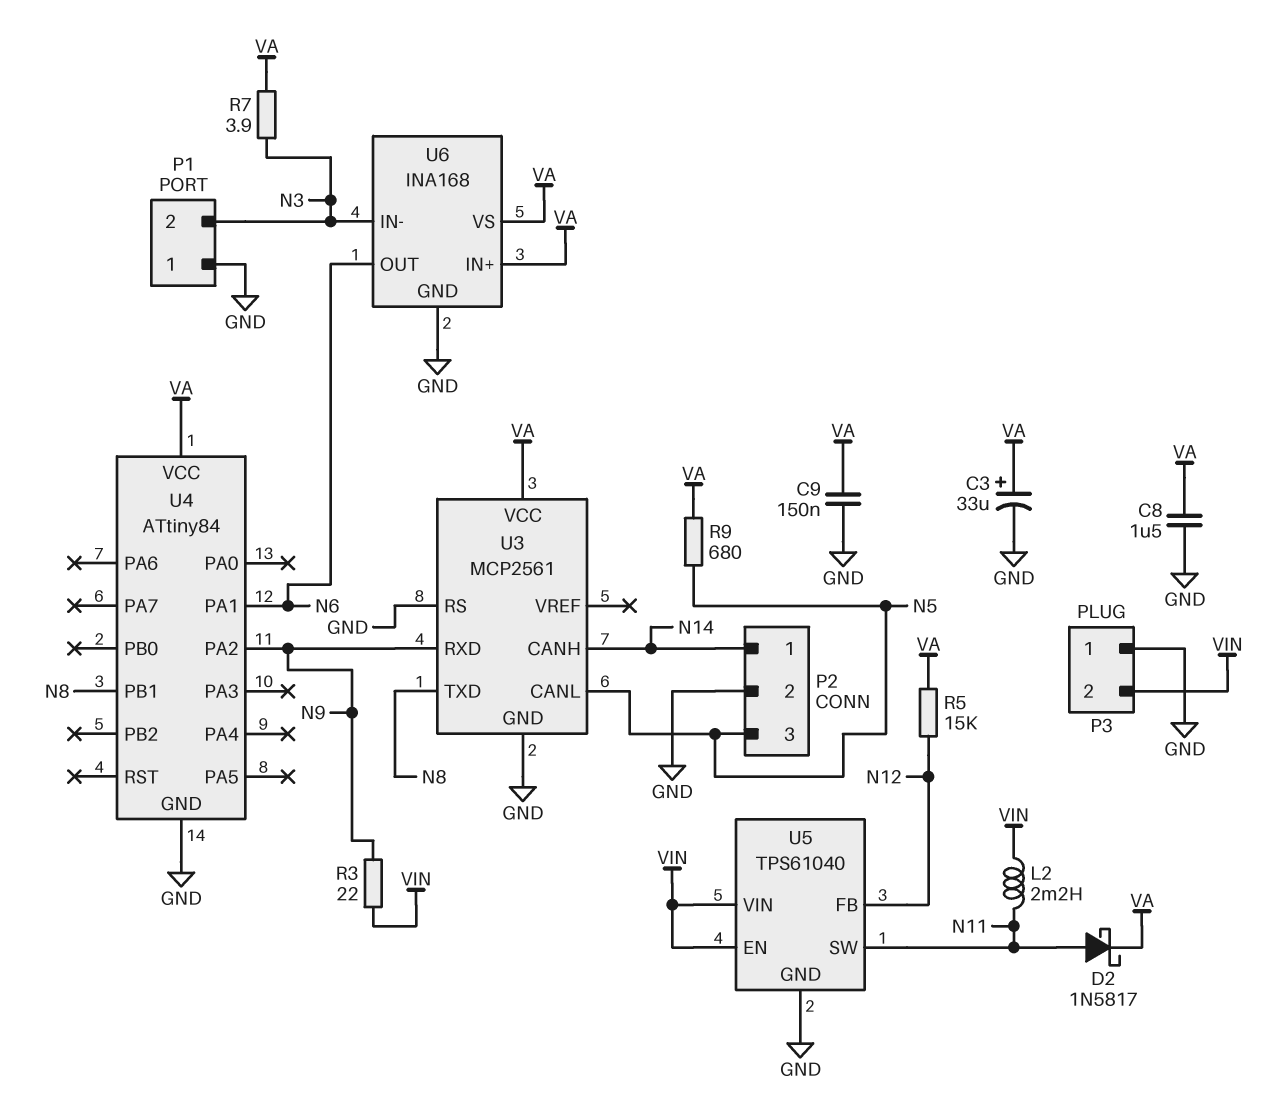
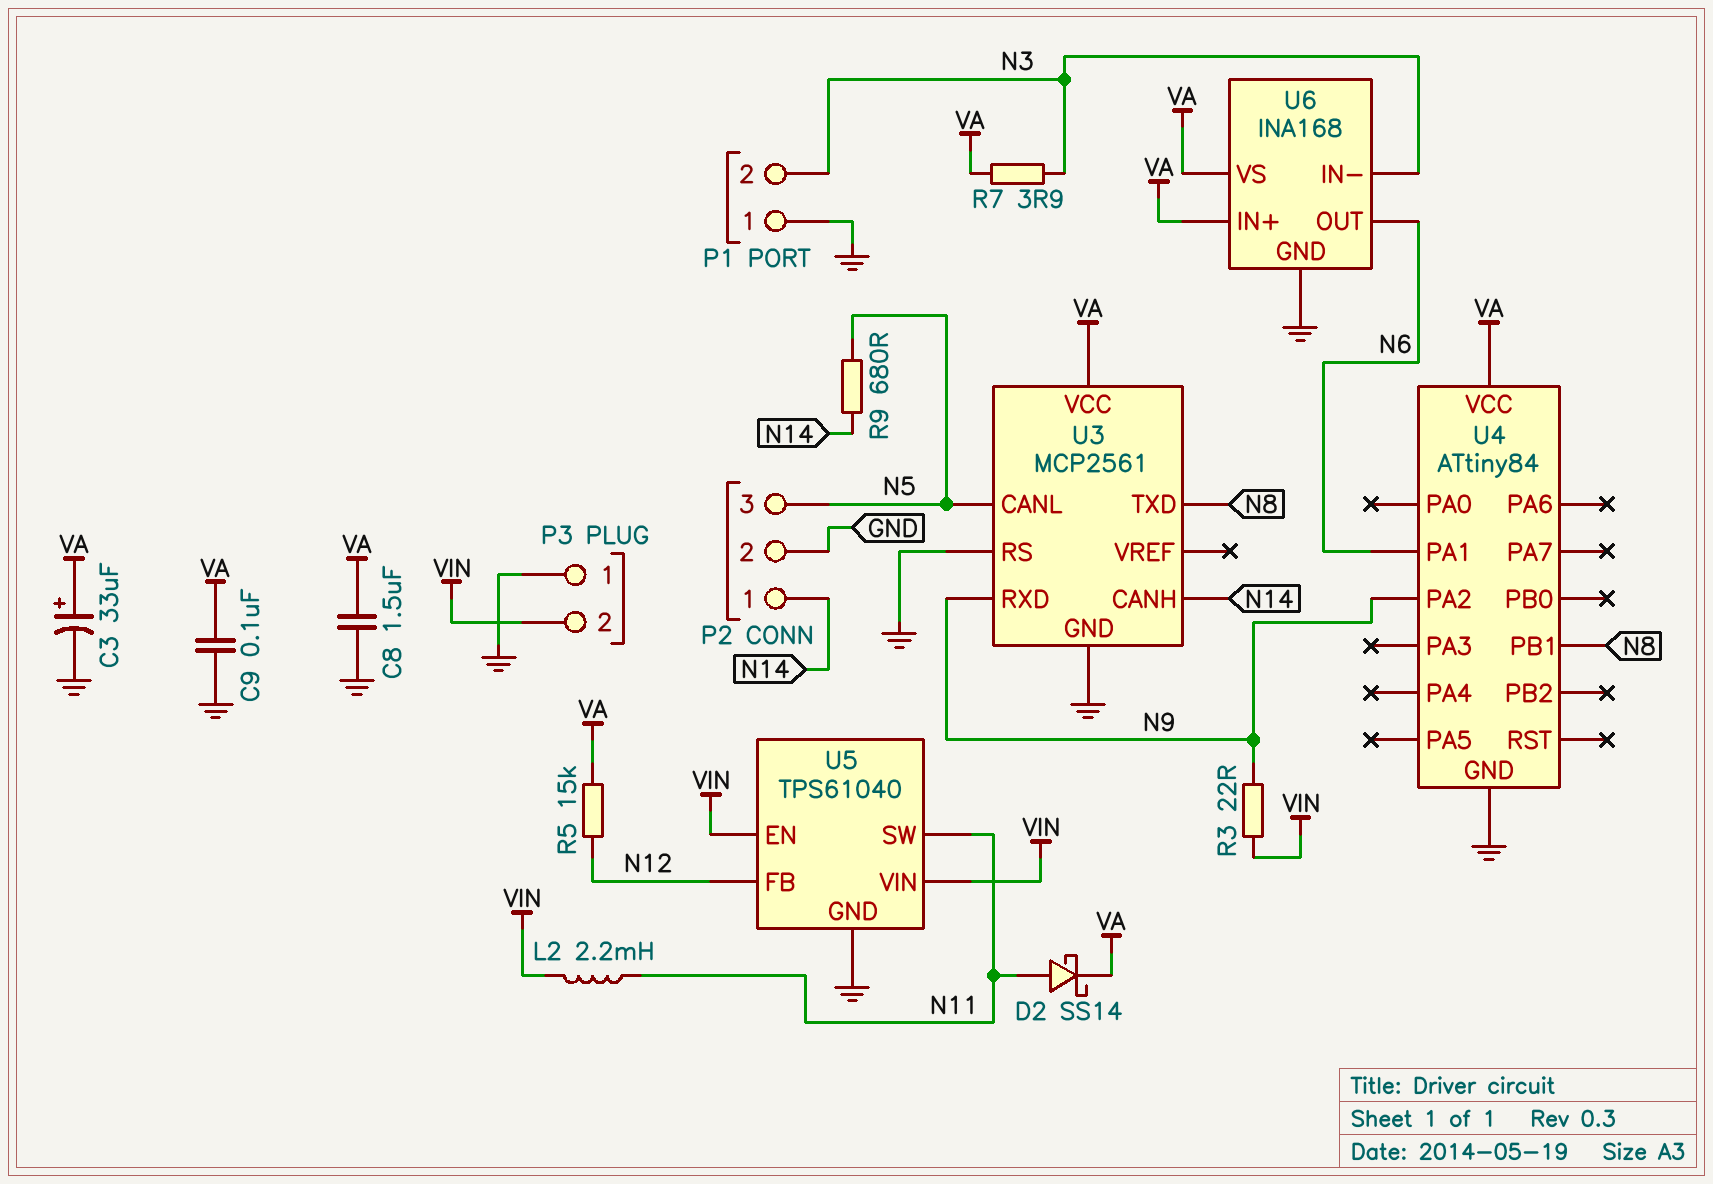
C9: 150nF (GND, VA) -> 100nF (GND, VA)
D2: schottky 1N5817 (A N11, K VA) -> schottky SS14 (A N11, K VA)
R9: 680 (N5, VA) -> 680 (N5, N14)

